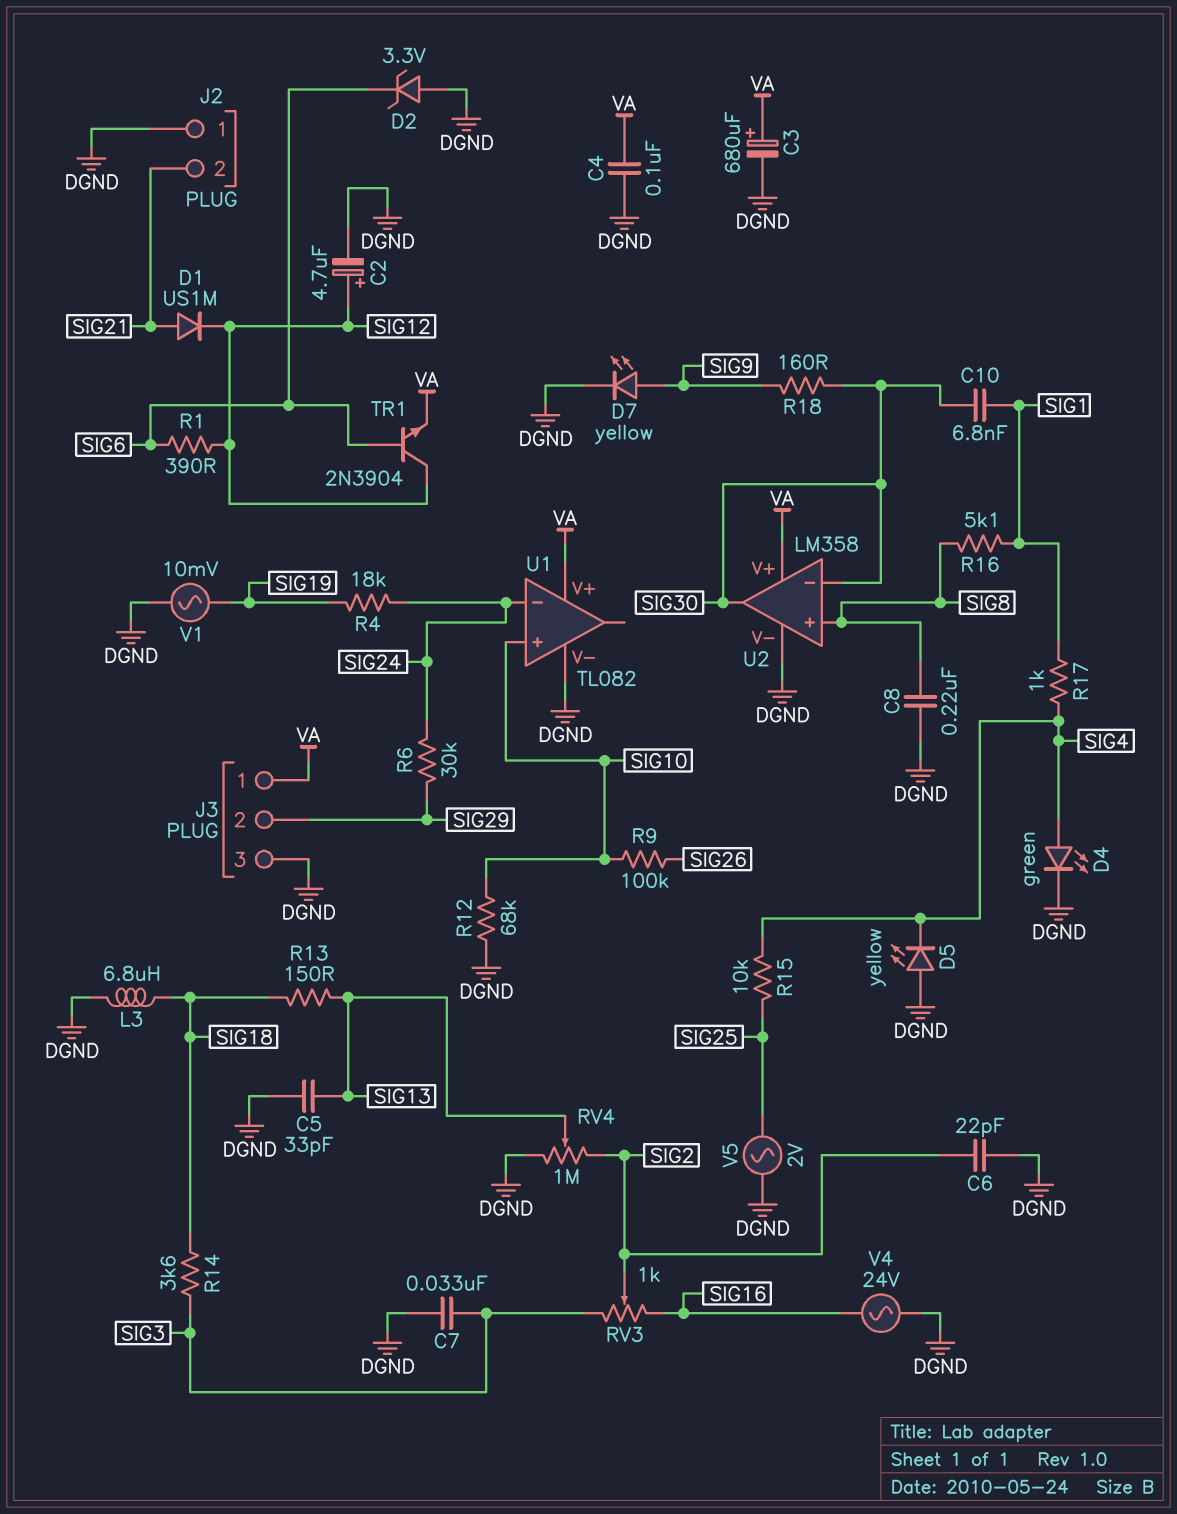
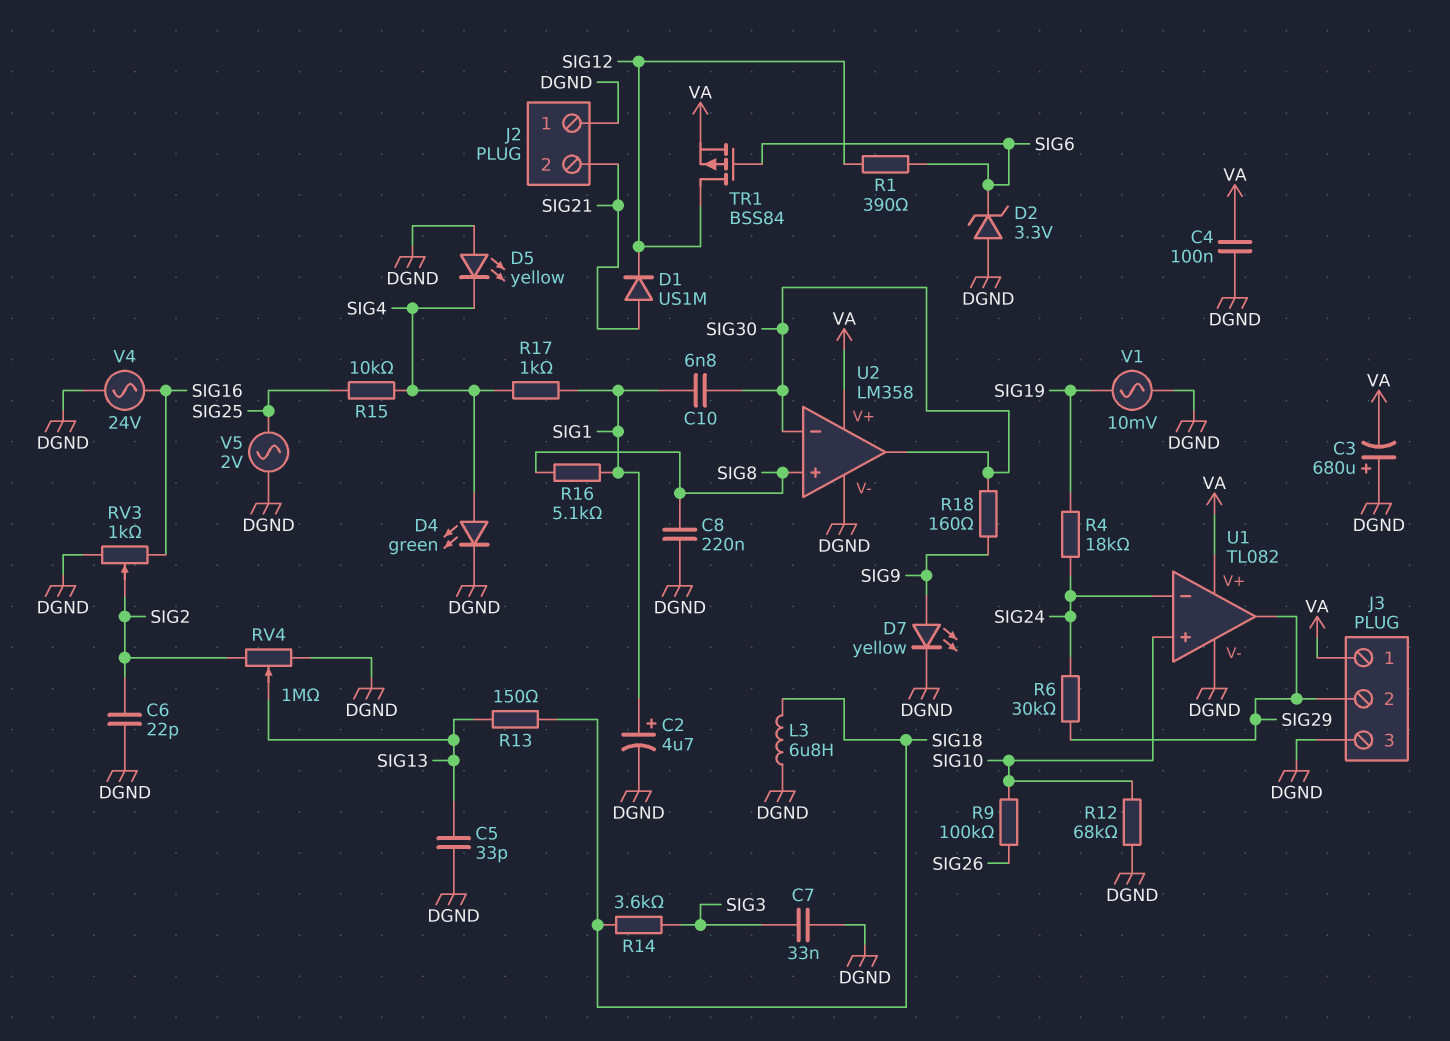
C2: 4.7uF (plus SIG12, minus DGND) -> 4.7uF (plus SIG1, minus DGND)
C3: 680uF (plus VA, minus DGND) -> 680uF (plus DGND, minus VA)
RV3: 1k (SIG3, SIG16, wiper SIG2) -> 1k (DGND, SIG16, wiper SIG2)
TR1: NPN 2N3904 (B SIG6, C SIG12, E VA) -> PMOS BSS84 (G SIG6, D SIG12, S VA)
U1 pin out: none -> SIG29

